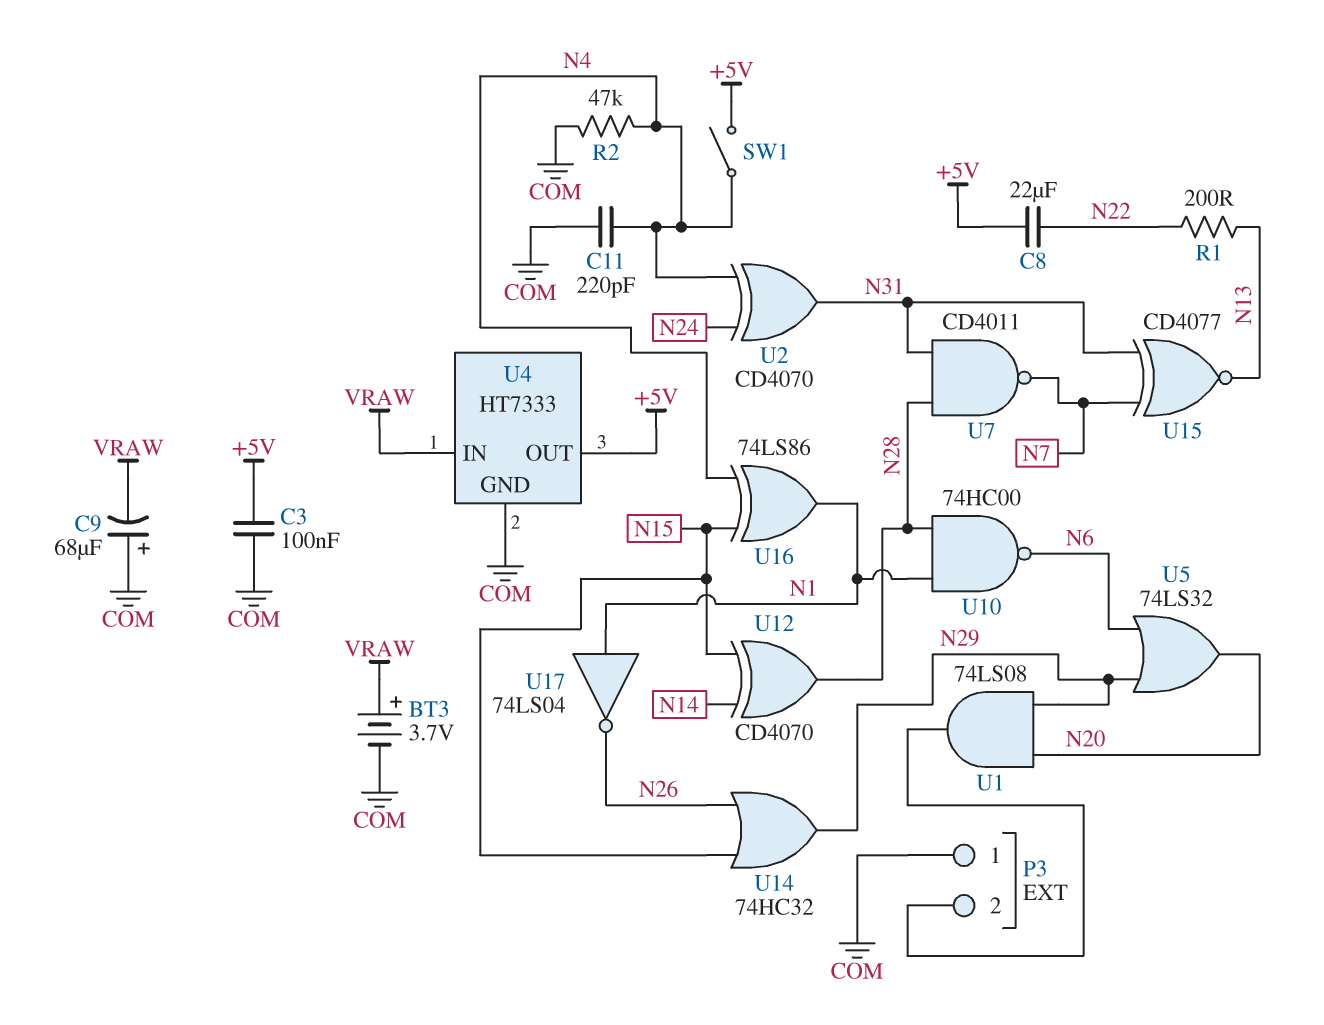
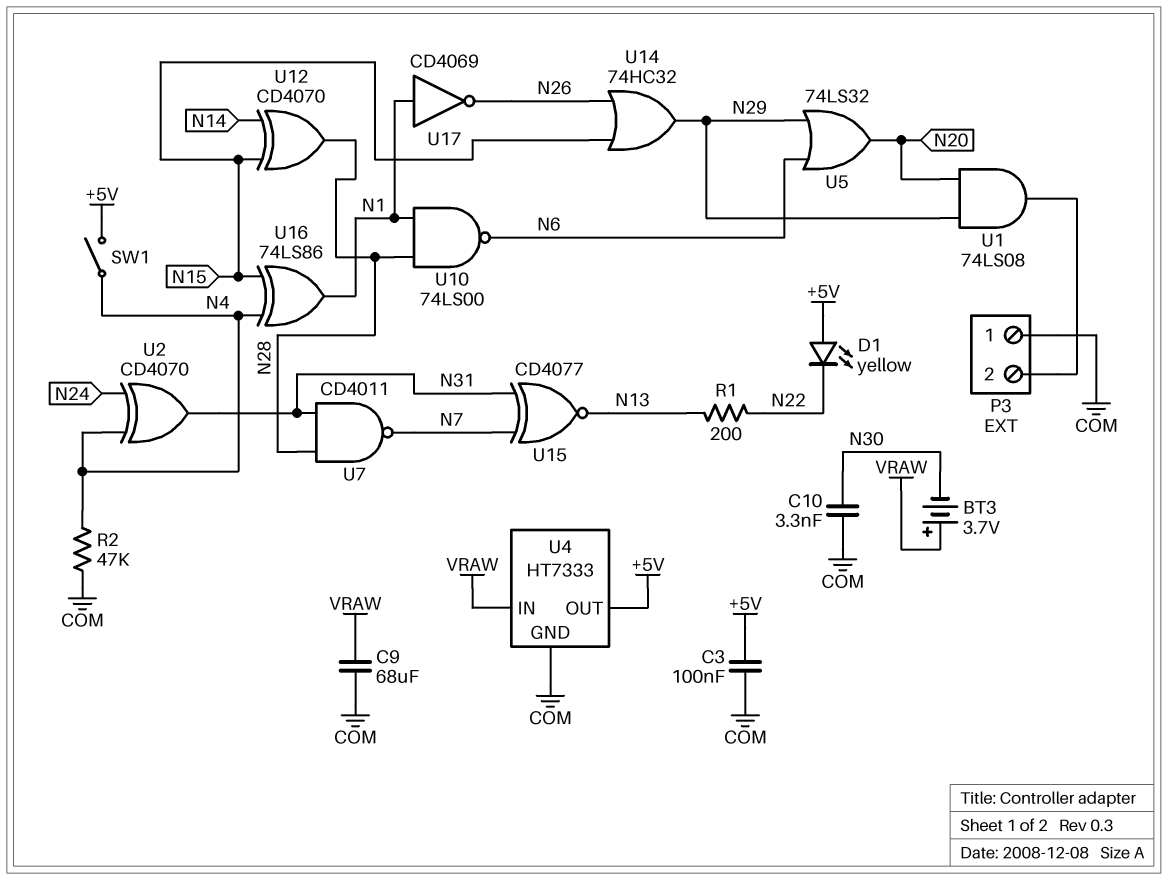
BT3: 3.7V (plus VRAW, minus COM) -> 3.7V (plus VRAW, minus N30)
C8: 22uF (+5V, N22) -> none
C9: 68uF (plus COM, minus VRAW) -> 68uF (COM, VRAW)
C10: none -> 3.3nF (COM, N30)
C11: 220pF (COM, N4) -> none
D1: none -> LED yellow (A +5V, K N22)
U10: NAND 74HC00 (in N1, in N28, out N6) -> NAND 74LS00 (in N1, in N28, out N6)
U17: NOT 74LS04 (in N1, out N26) -> NOT CD4069 (in N1, out N26)

